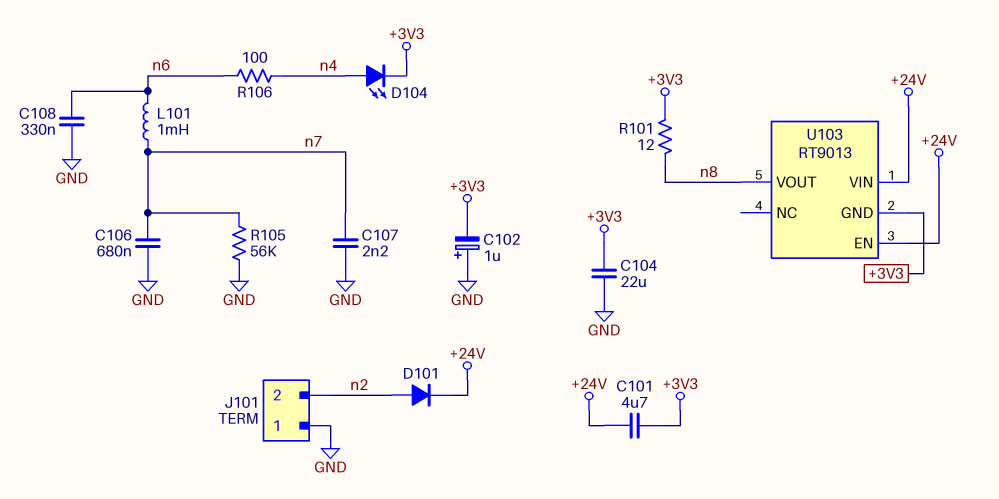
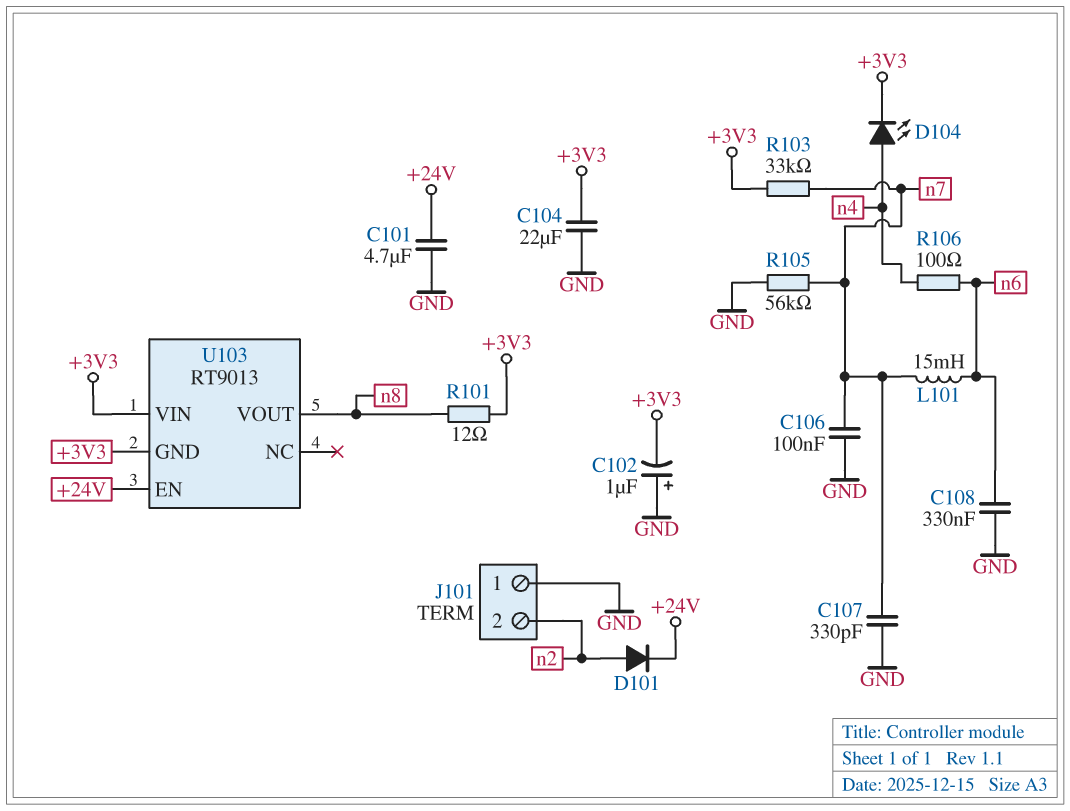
C101: 4.7uF (+3V3, +24V) -> 4.7uF (+24V, GND)
C106: 680nF (GND, n7) -> 100nF (GND, n7)
C107: 2.2nF (GND, n7) -> 330pF (GND, n7)
L101: 1mH (n6, n7) -> 15mH (n6, n7)
R103: none -> 33k (+3V3, n7)
U103 pin VIN: +24V -> +3V3

